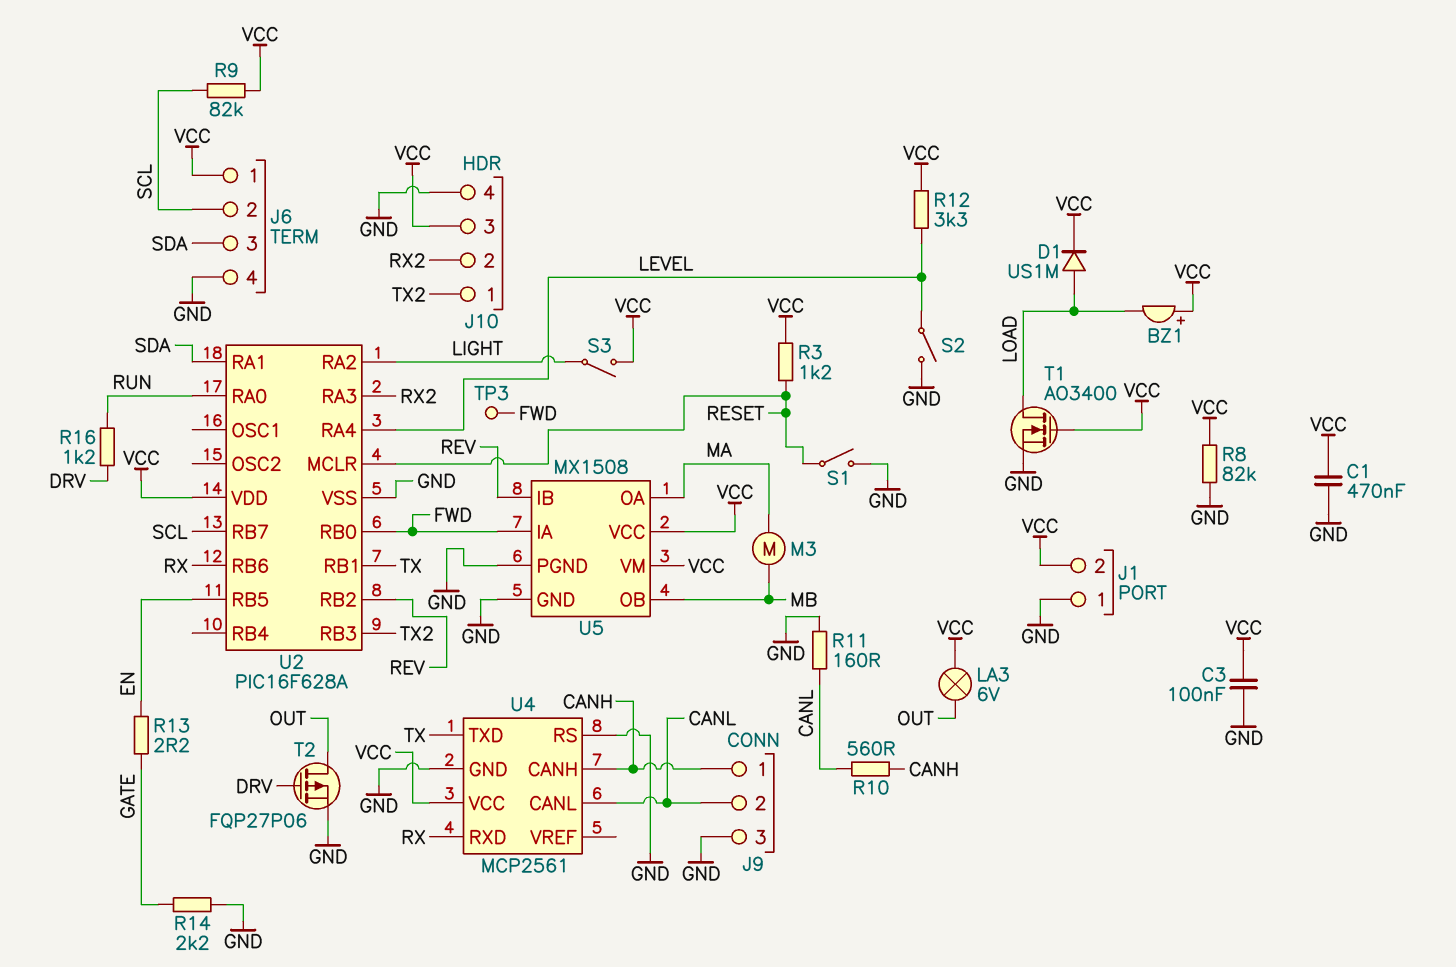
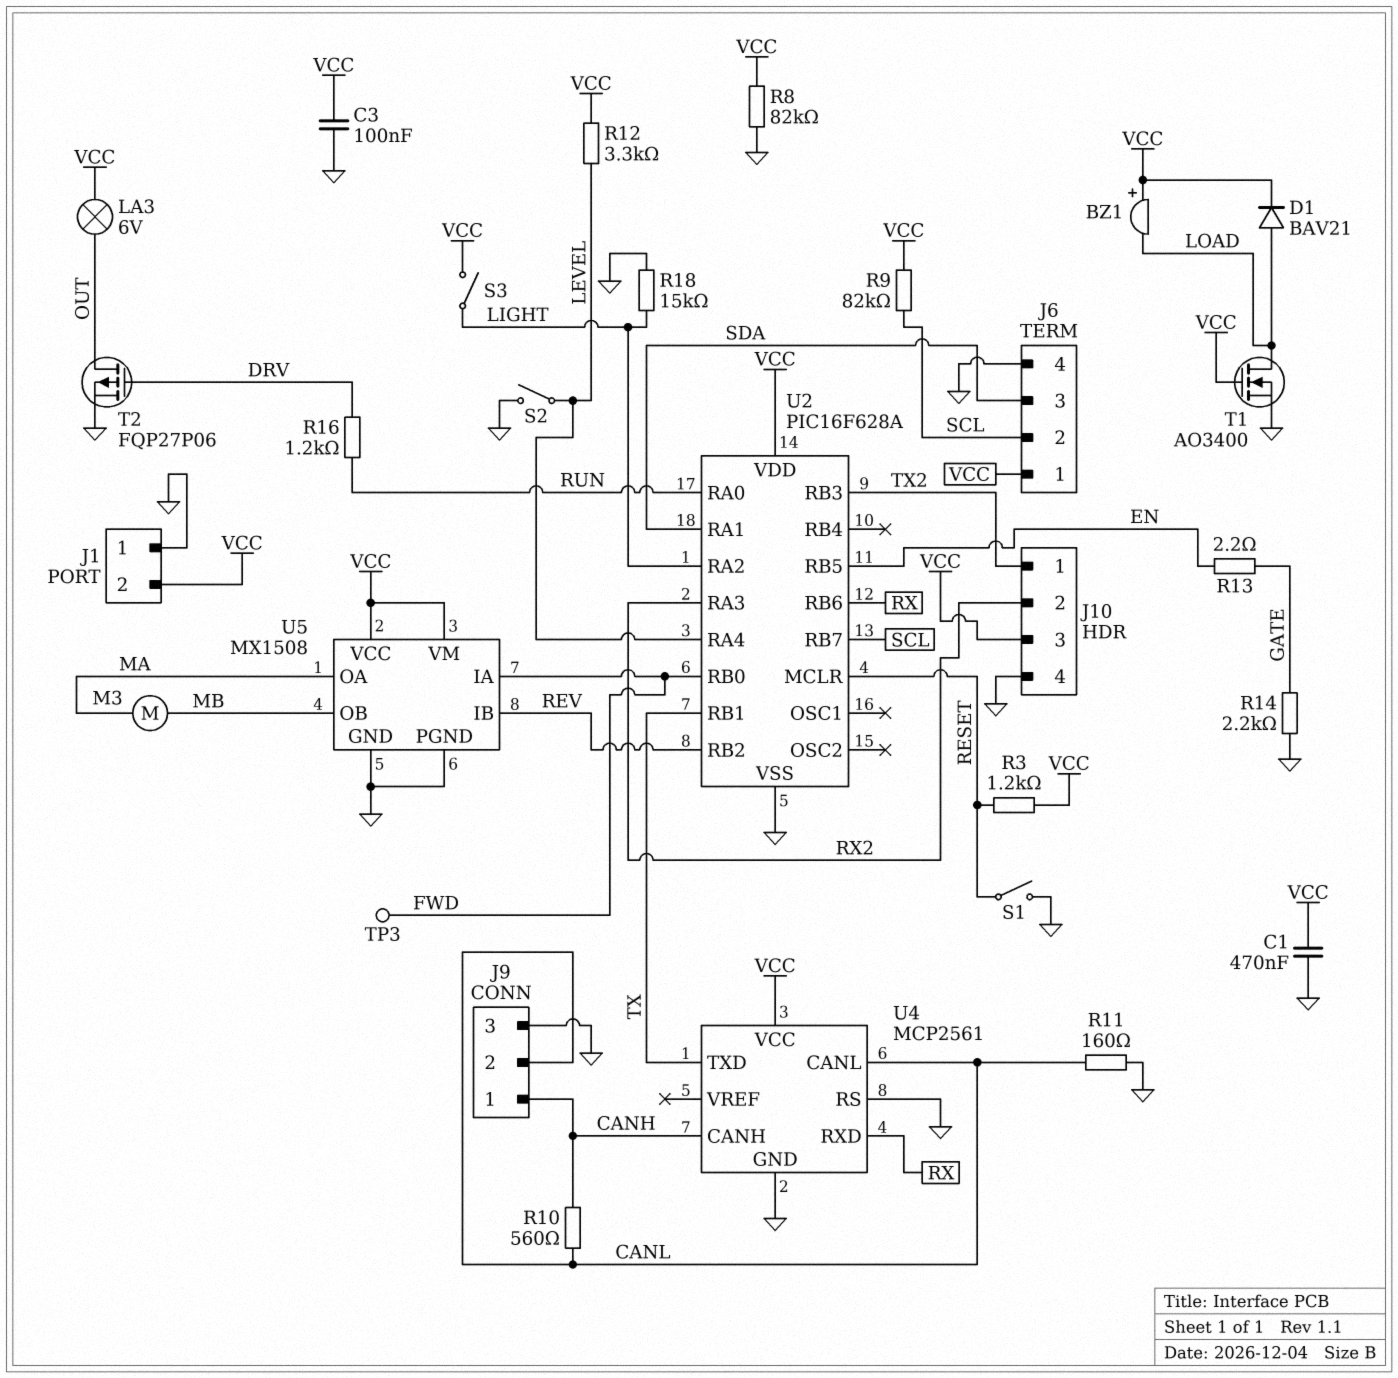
D1: diode US1M (A LOAD, K VCC) -> diode BAV21 (A LOAD, K VCC)
R18: none -> 15k (GND, LIGHT)

